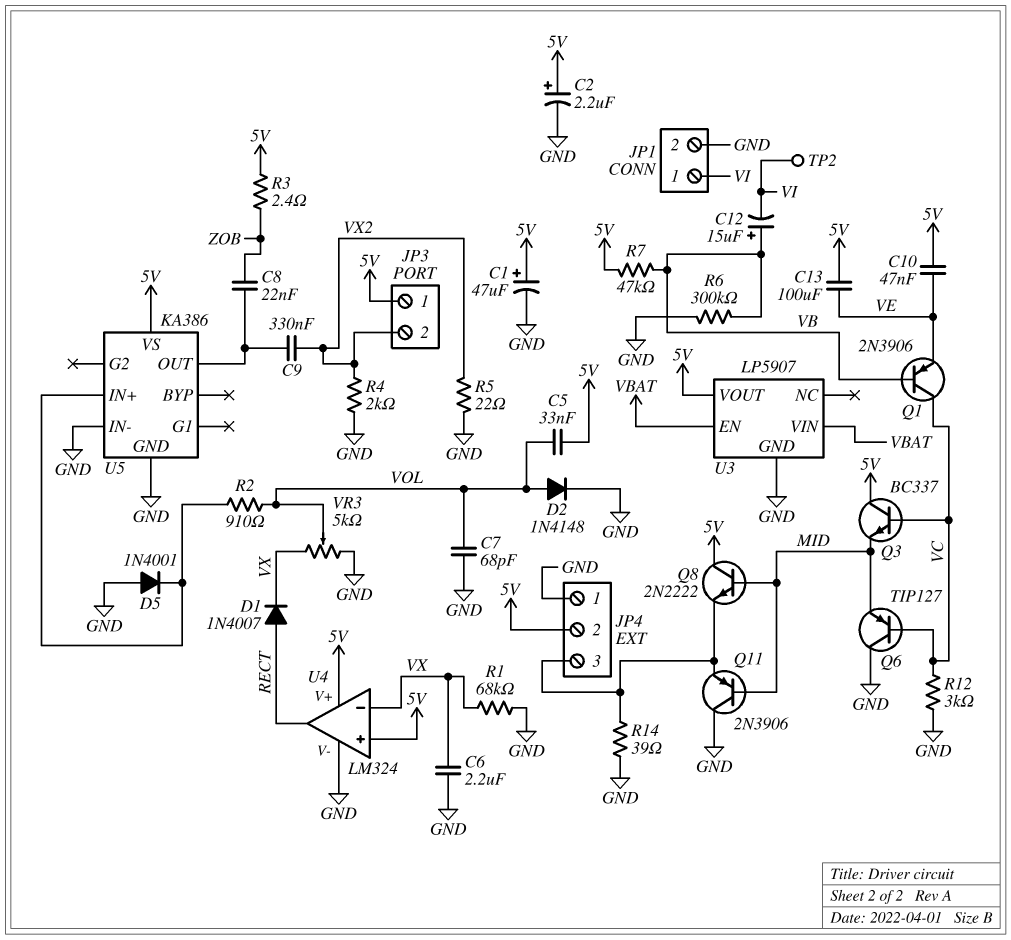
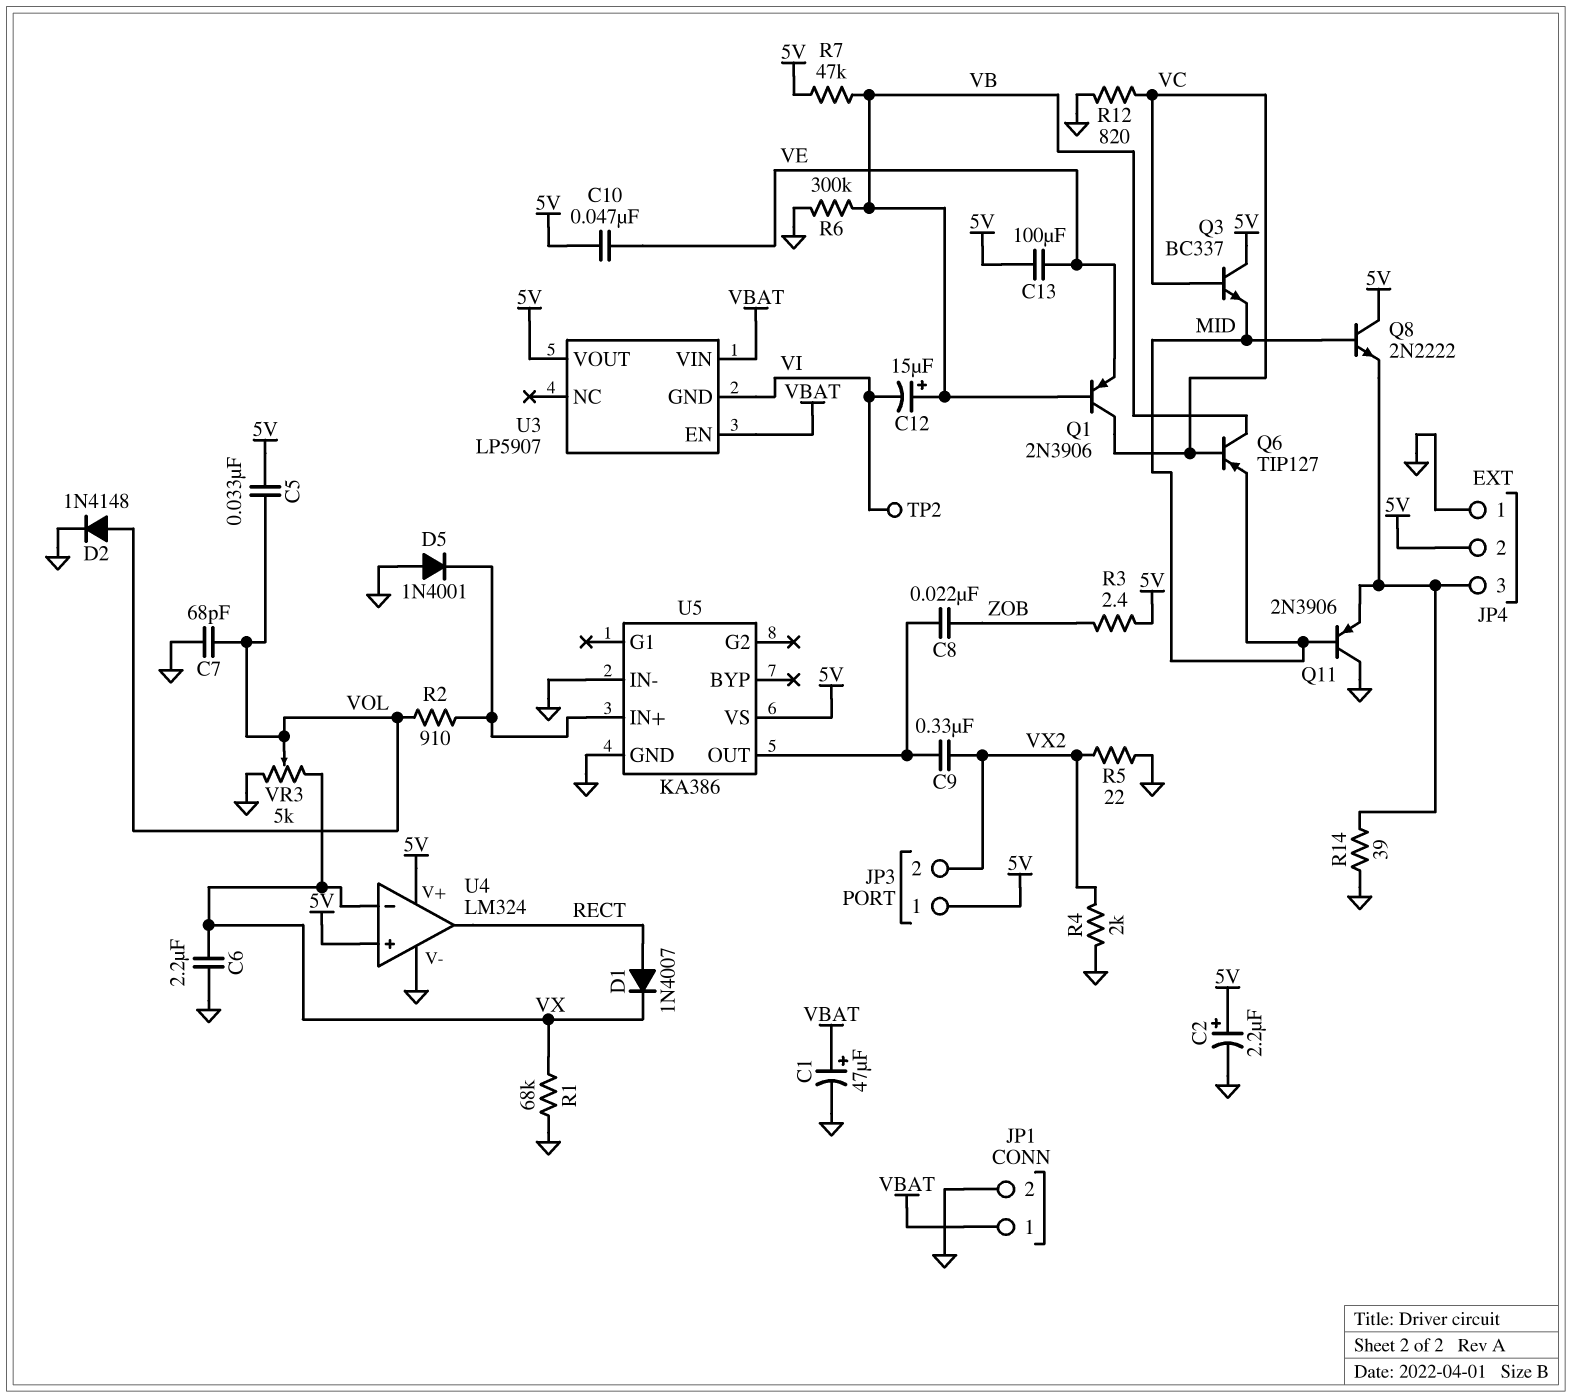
C1: 47uF (plus 5V, minus GND) -> 47uF (plus VBAT, minus GND)
JP1 pin 1: VI -> VBAT
Q6: PNP TIP127 (B VC, C GND, E MID) -> PNP TIP127 (B VC, C VB, E MID)
R12: 3k (GND, VC) -> 820 (GND, VC)
U3 pin GND: GND -> VI

